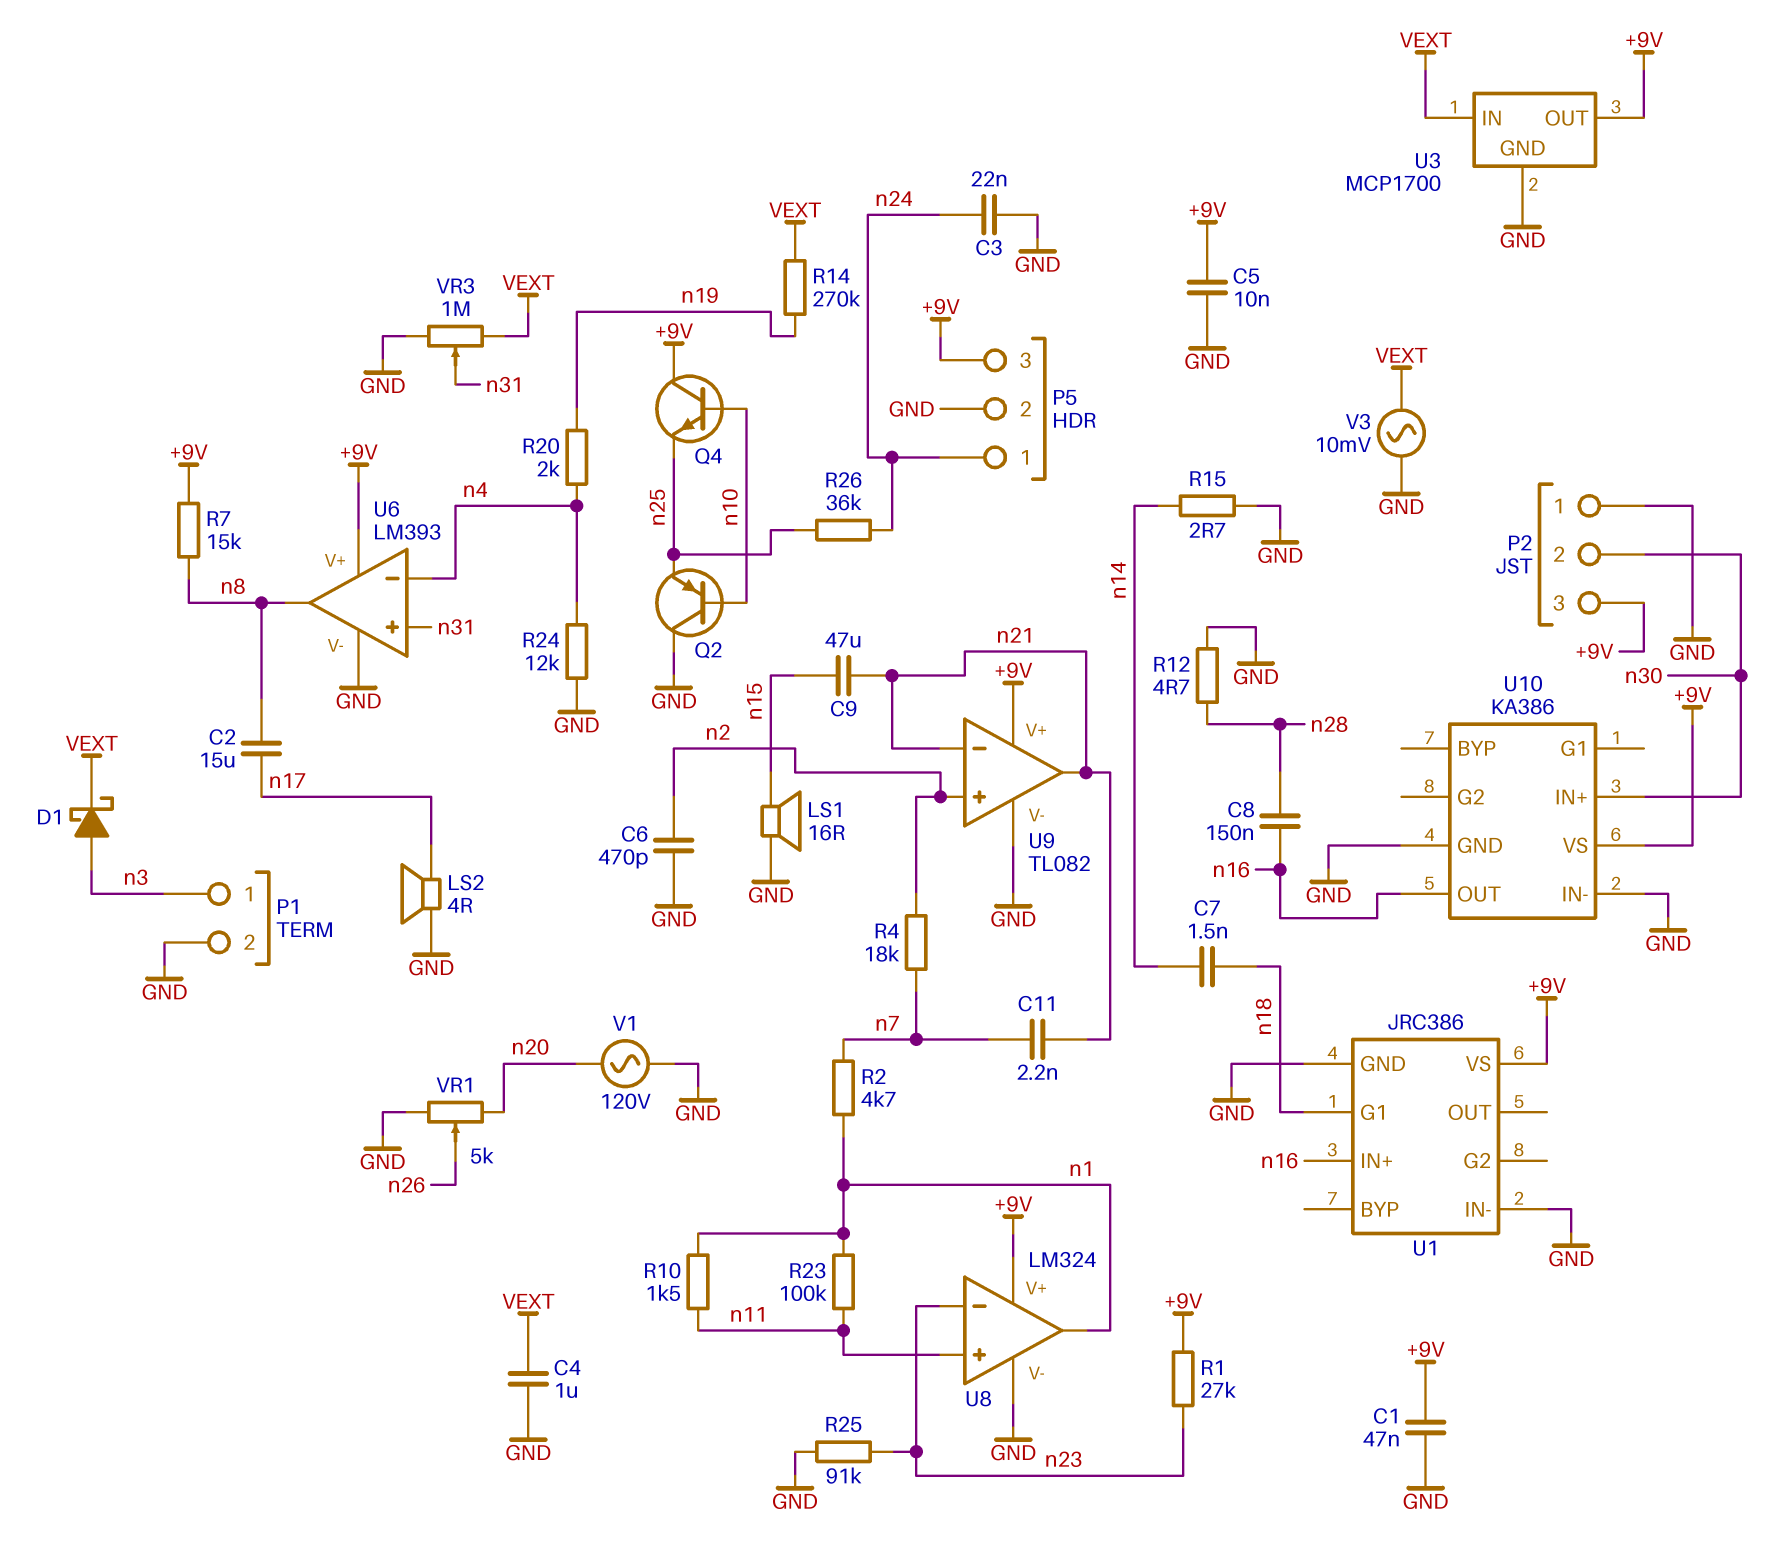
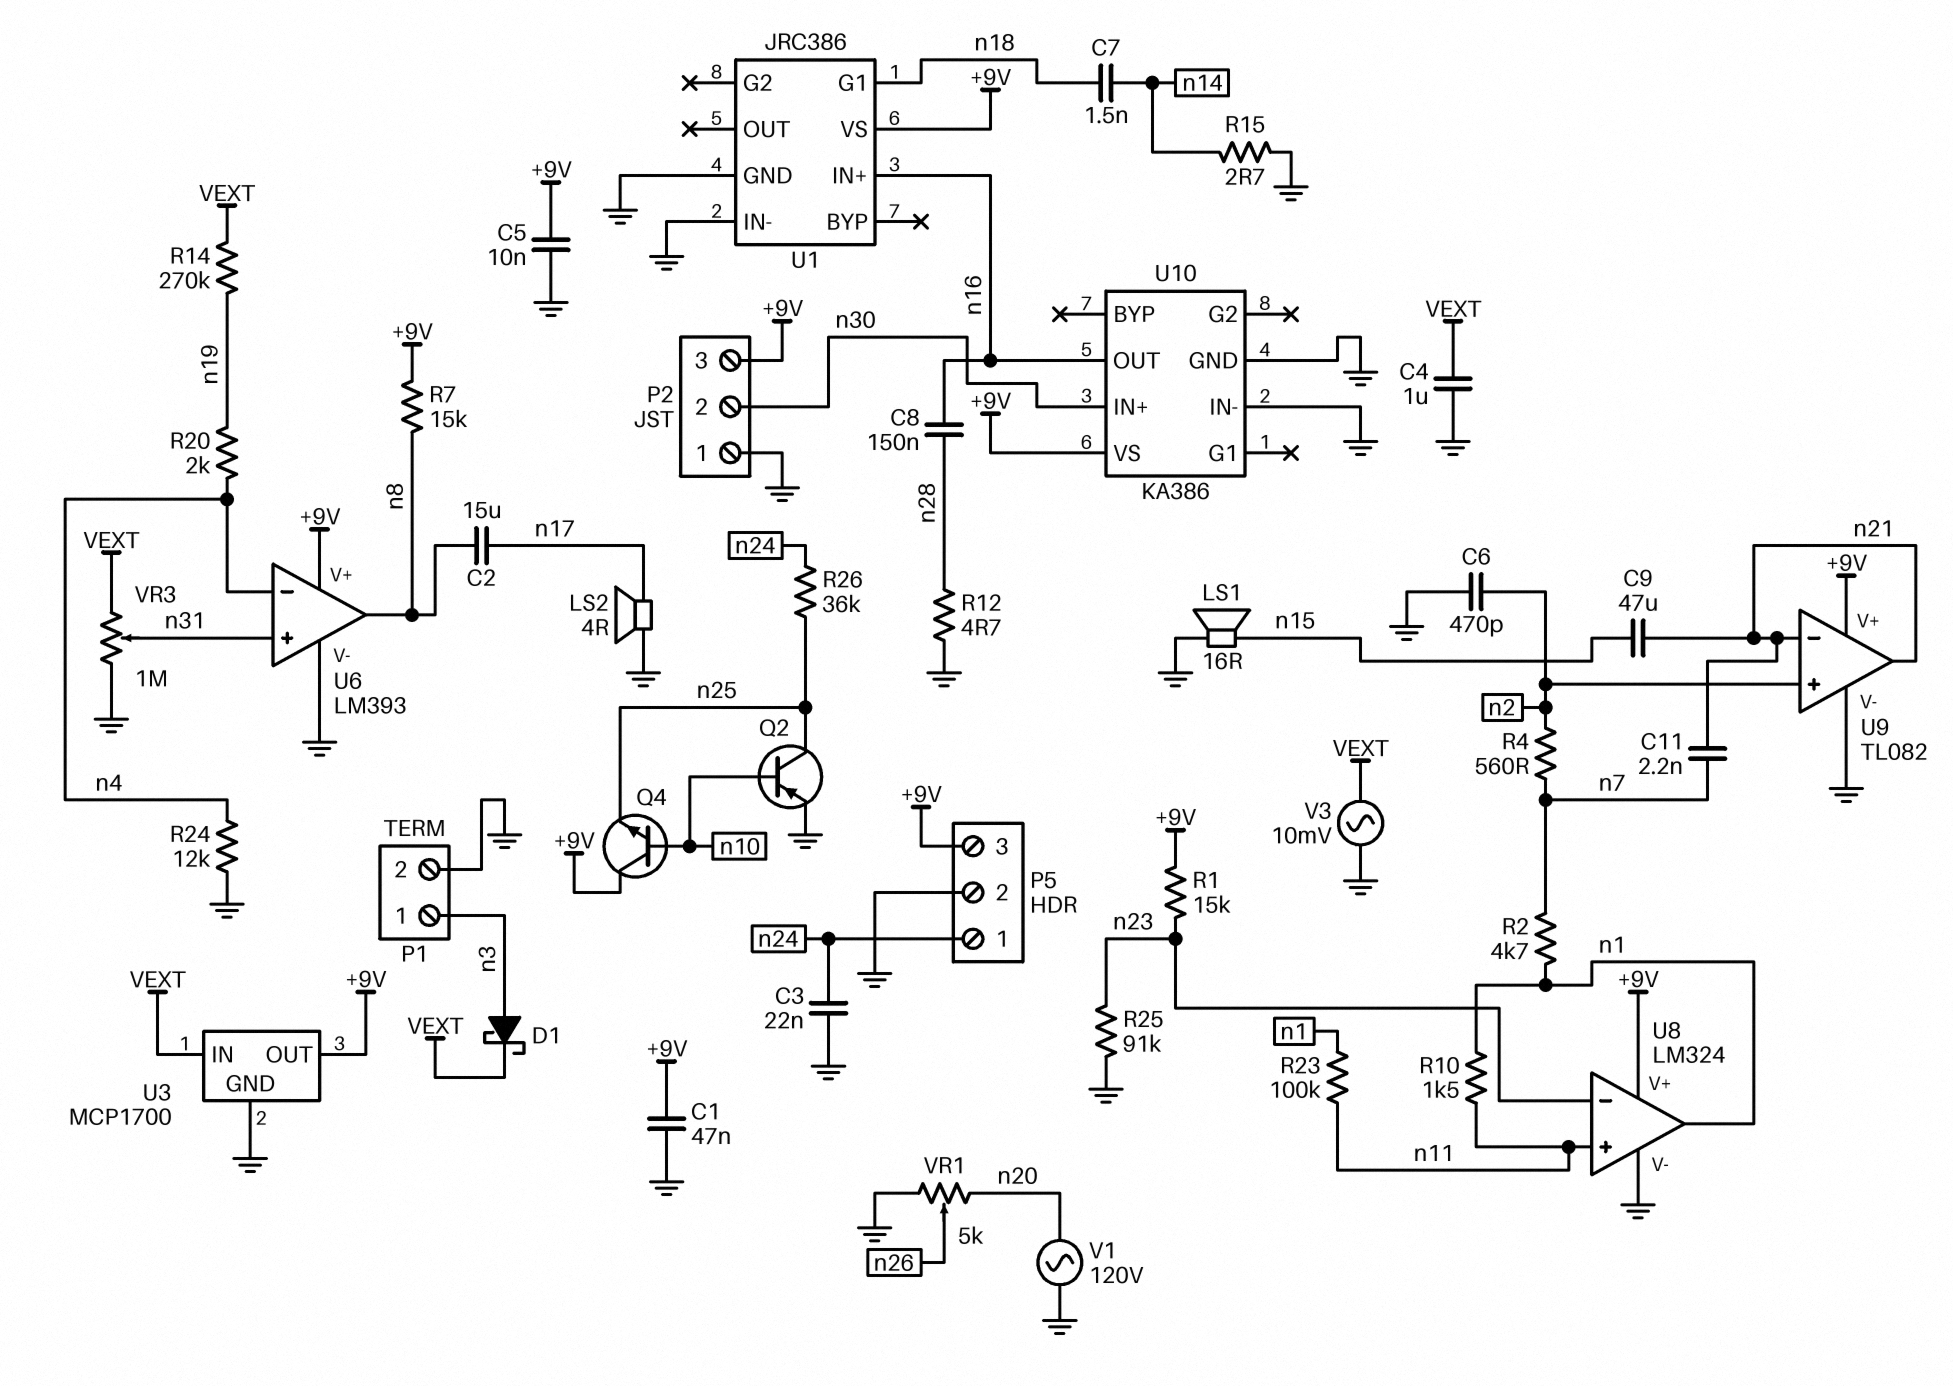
Q2: PNP (B n10, C GND, E n25) -> PNP (B n10, C n25, E GND)
R1: 27k (+9V, n23) -> 15k (+9V, n23)
R4: 18k (n2, n7) -> 560 (n2, n7)

